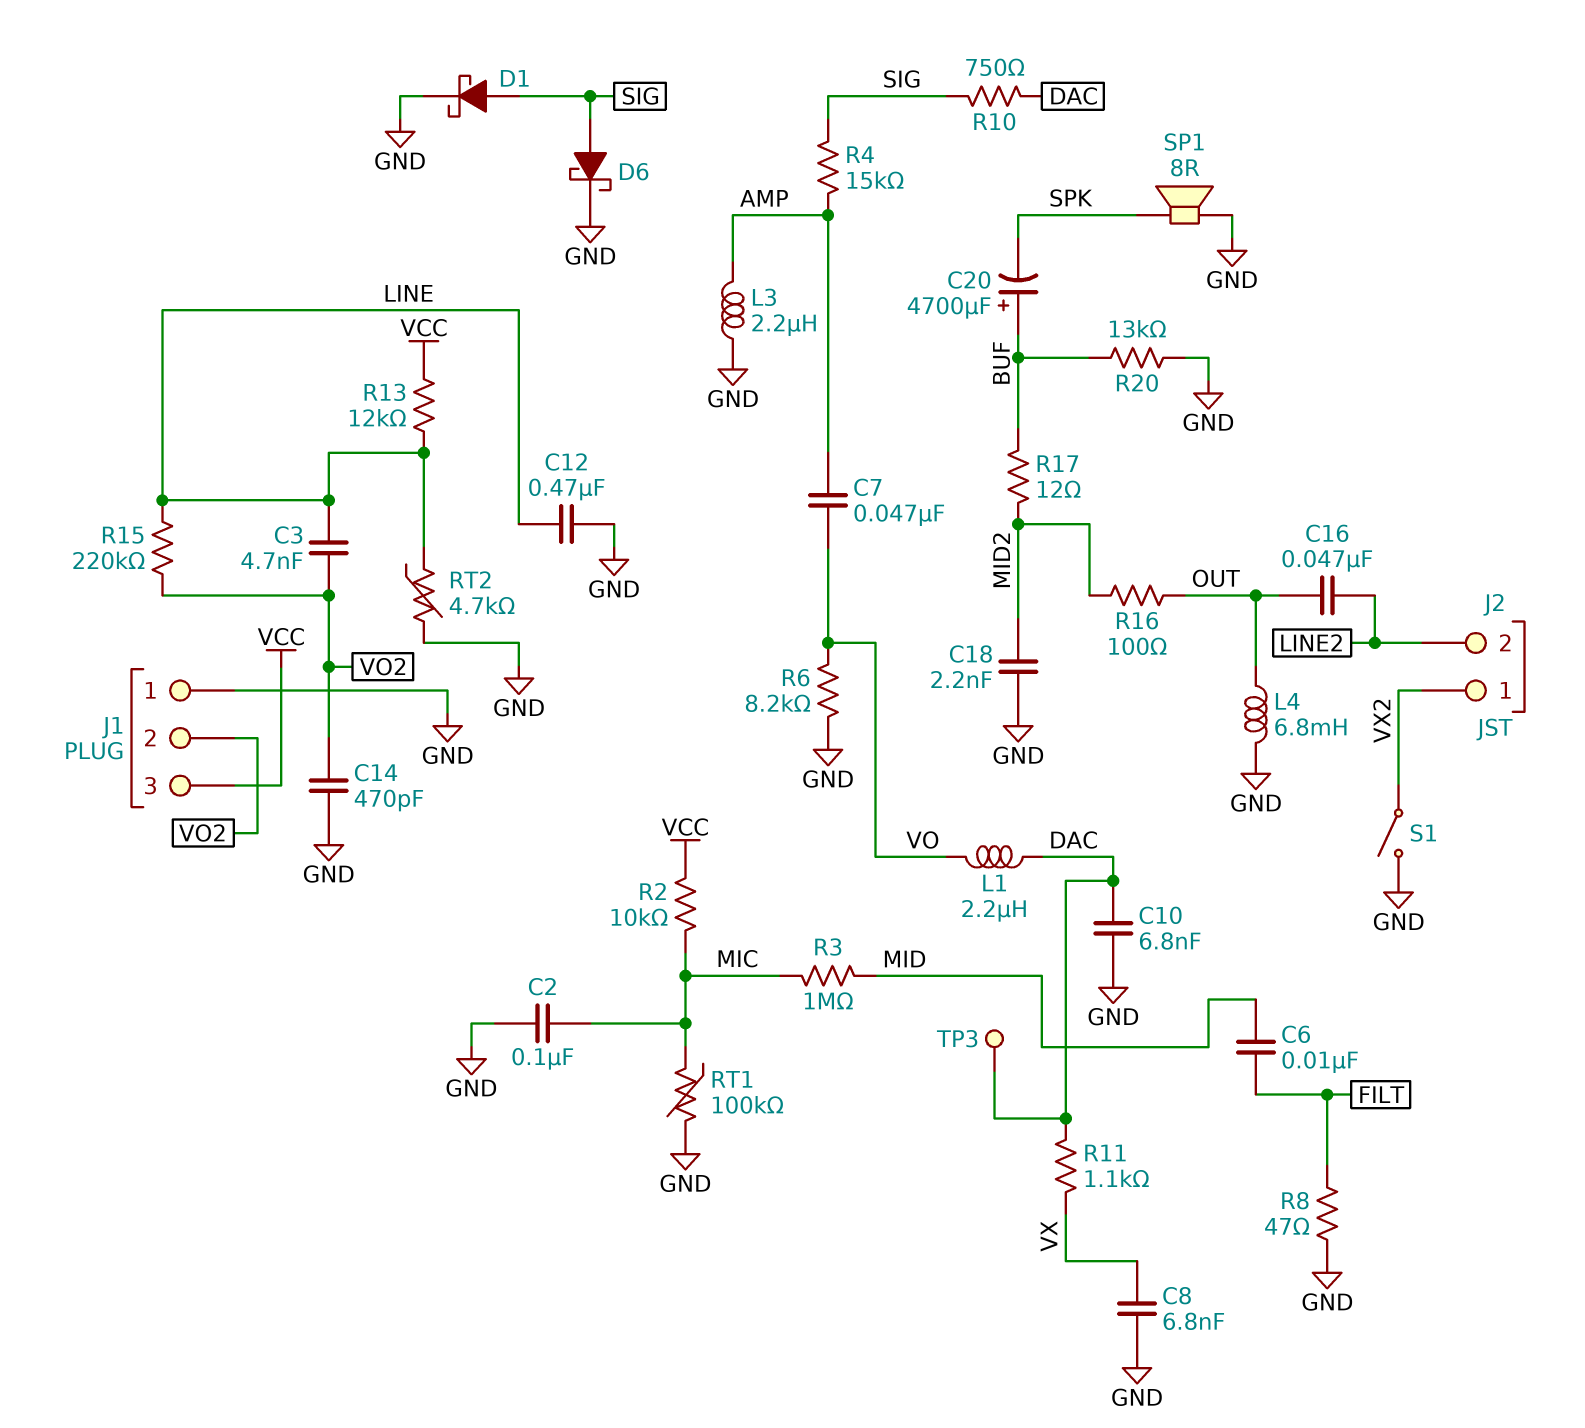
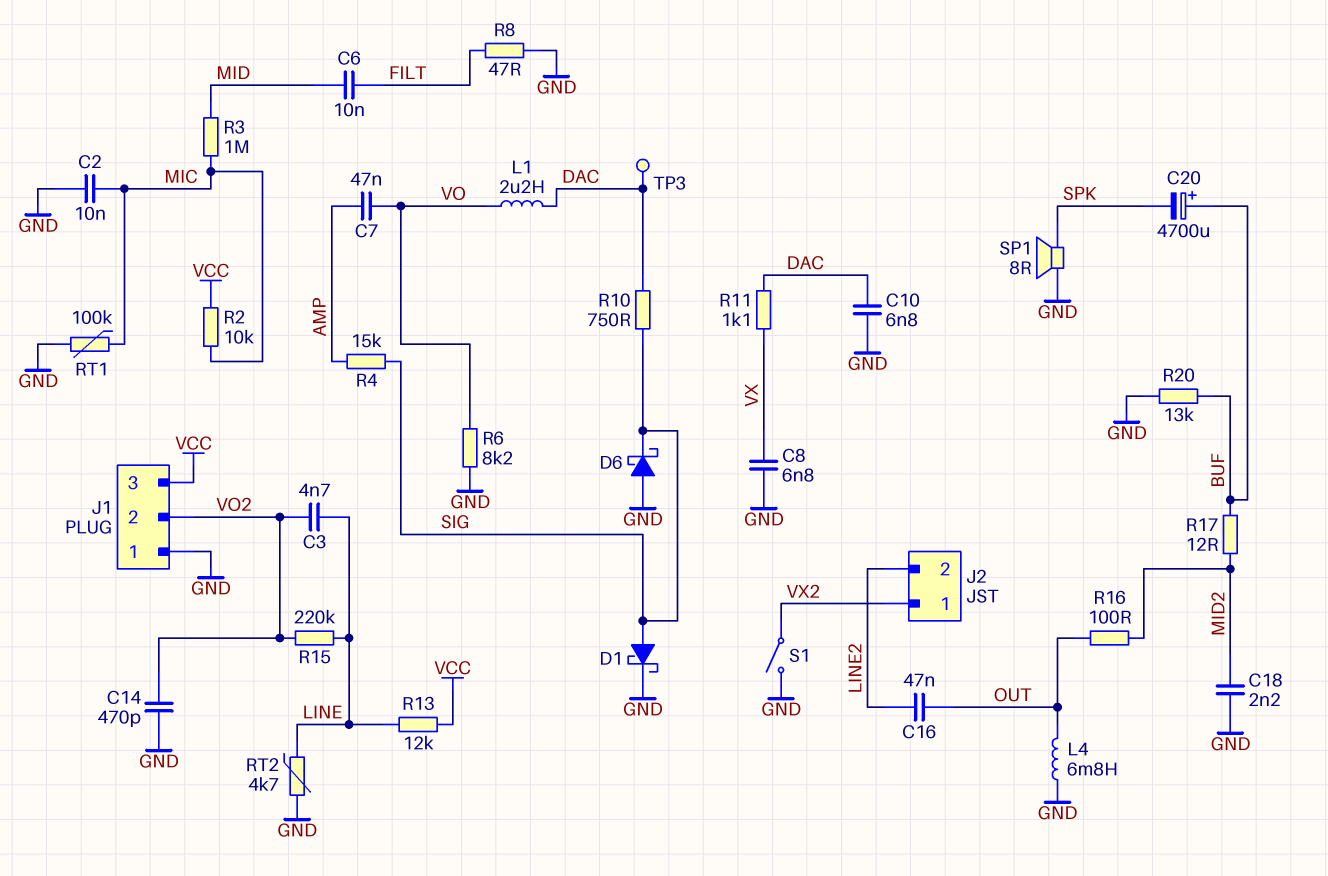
C2: 100nF (GND, MIC) -> 10nF (GND, MIC)
C12: 470nF (GND, LINE) -> none
D6: schottky (A SIG, K GND) -> schottky (A GND, K SIG)
L3: 2.2uH (AMP, GND) -> none

